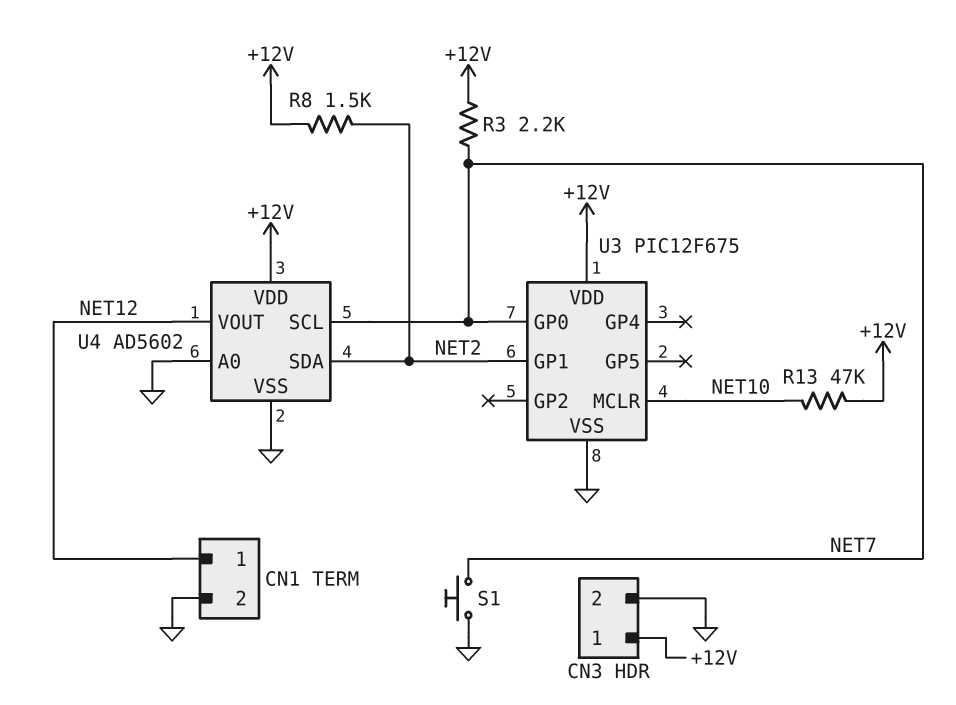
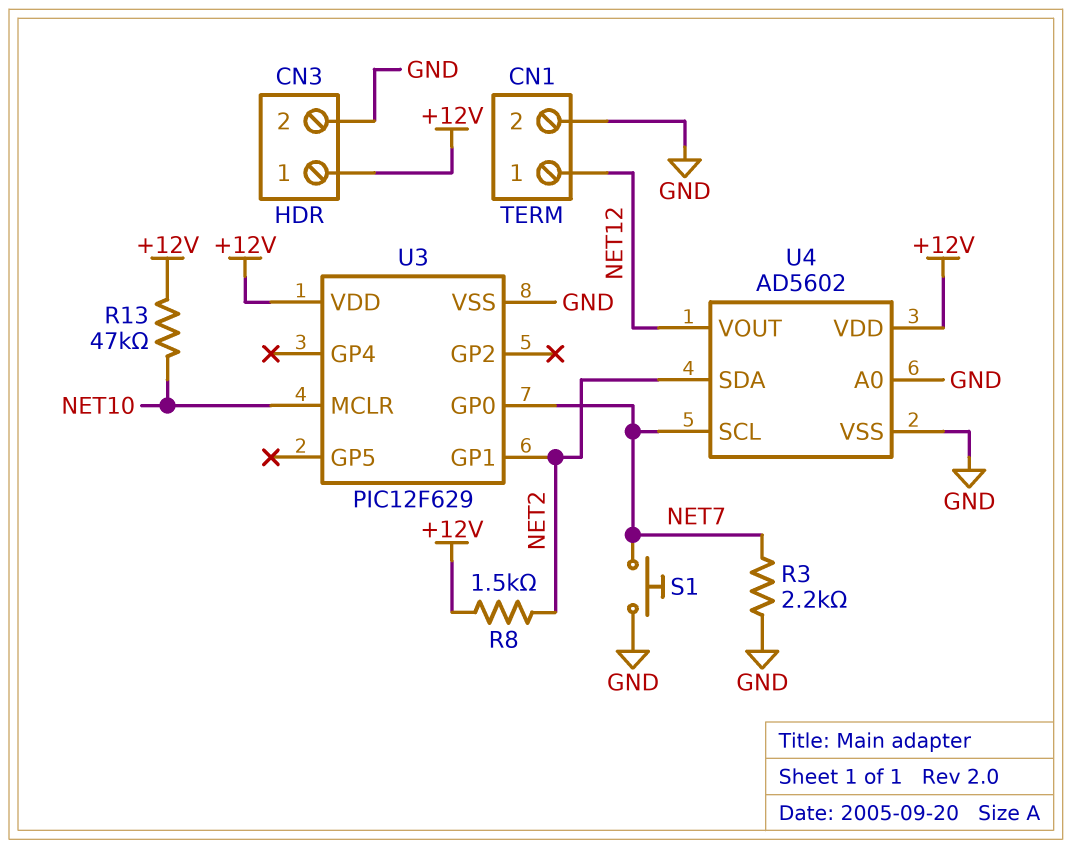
R3: 2.2k (+12V, NET7) -> 2.2k (GND, NET7)
U3: PIC12F675 -> PIC12F629

